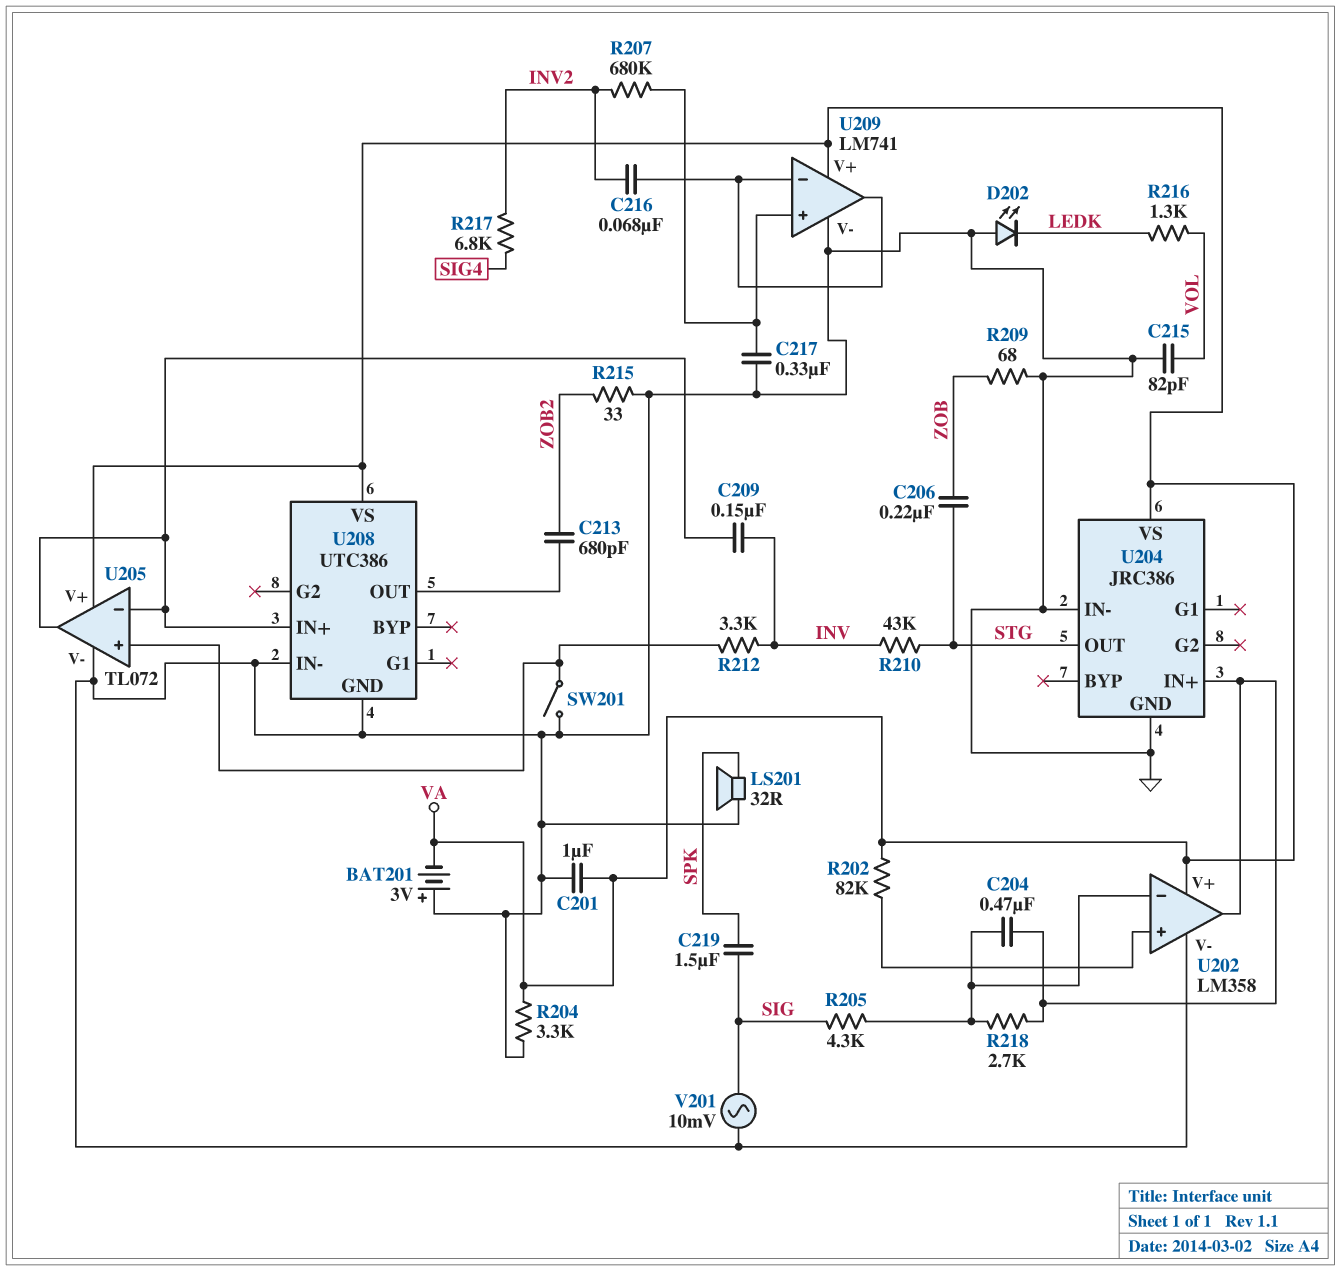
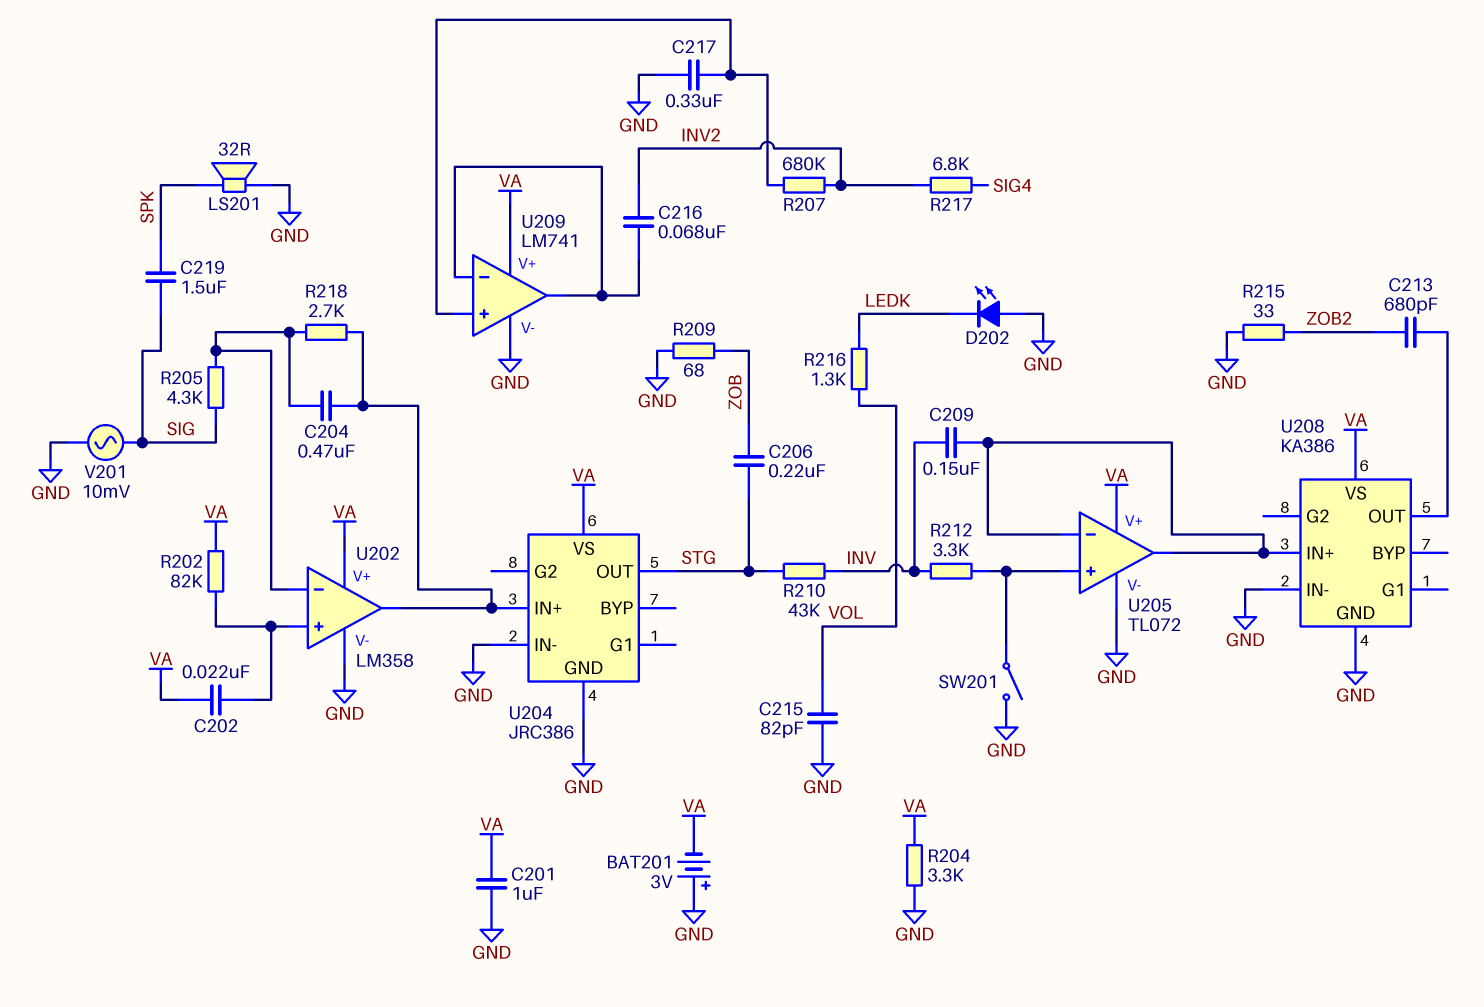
C202: none -> 22nF (U202/in+, VA)
U208: UTC386 -> KA386

